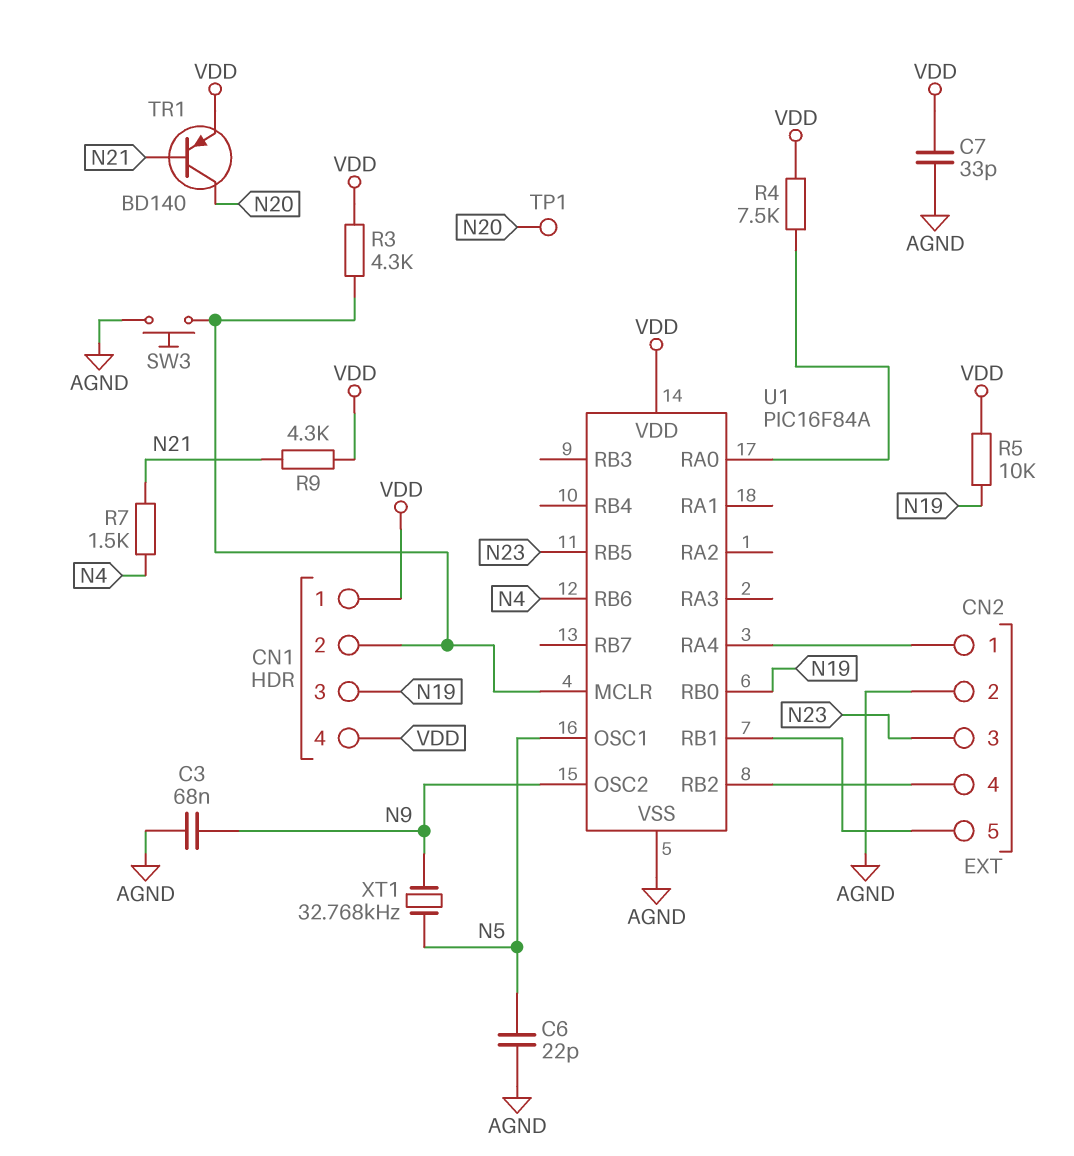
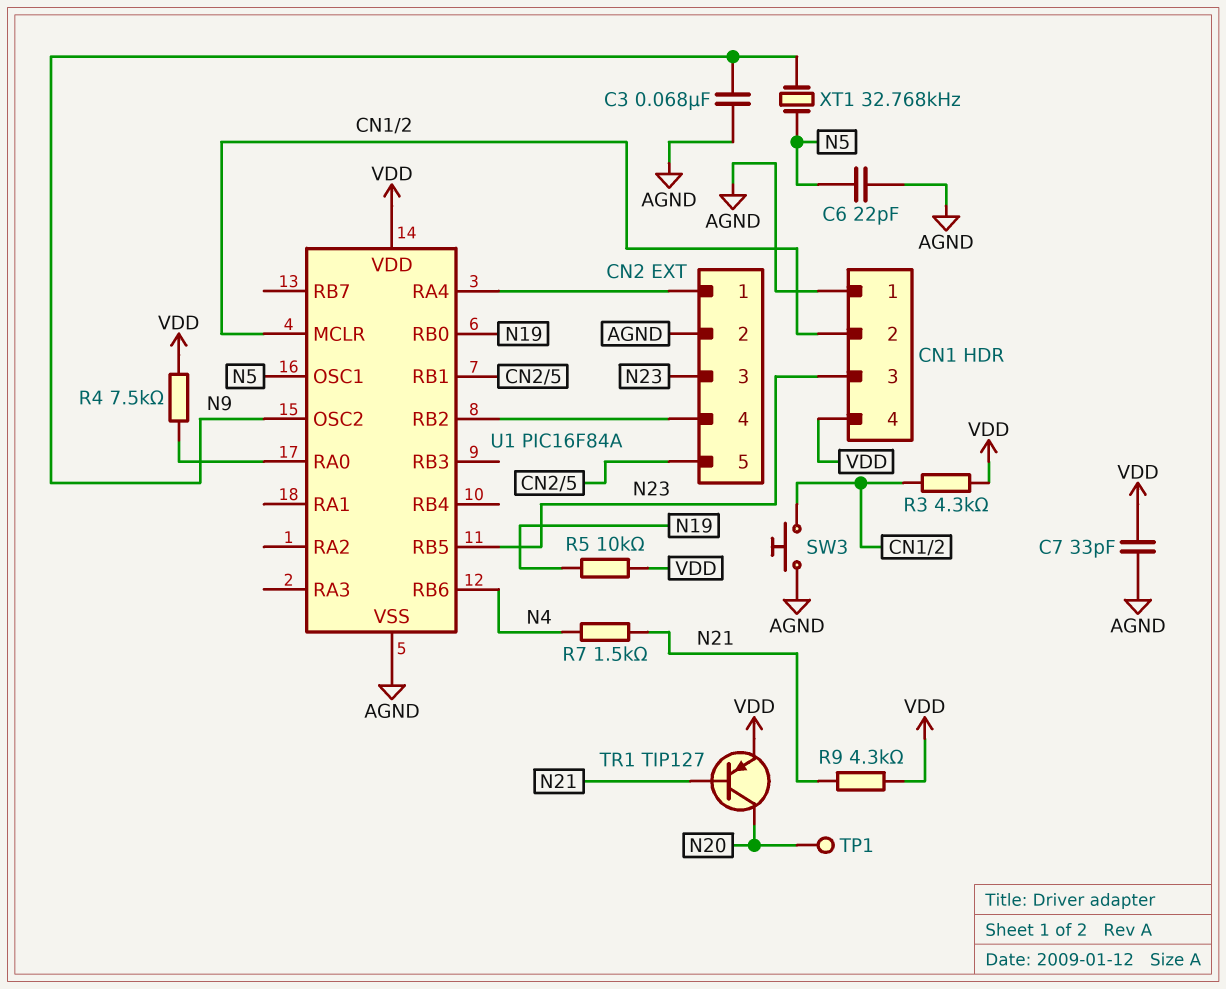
CN1 pin 1: VDD -> AGND
CN1 pin 3: N19 -> N23
TR1: PNP BD140 (B N21, C N20, E VDD) -> PNP TIP127 (B N21, C N20, E VDD)

